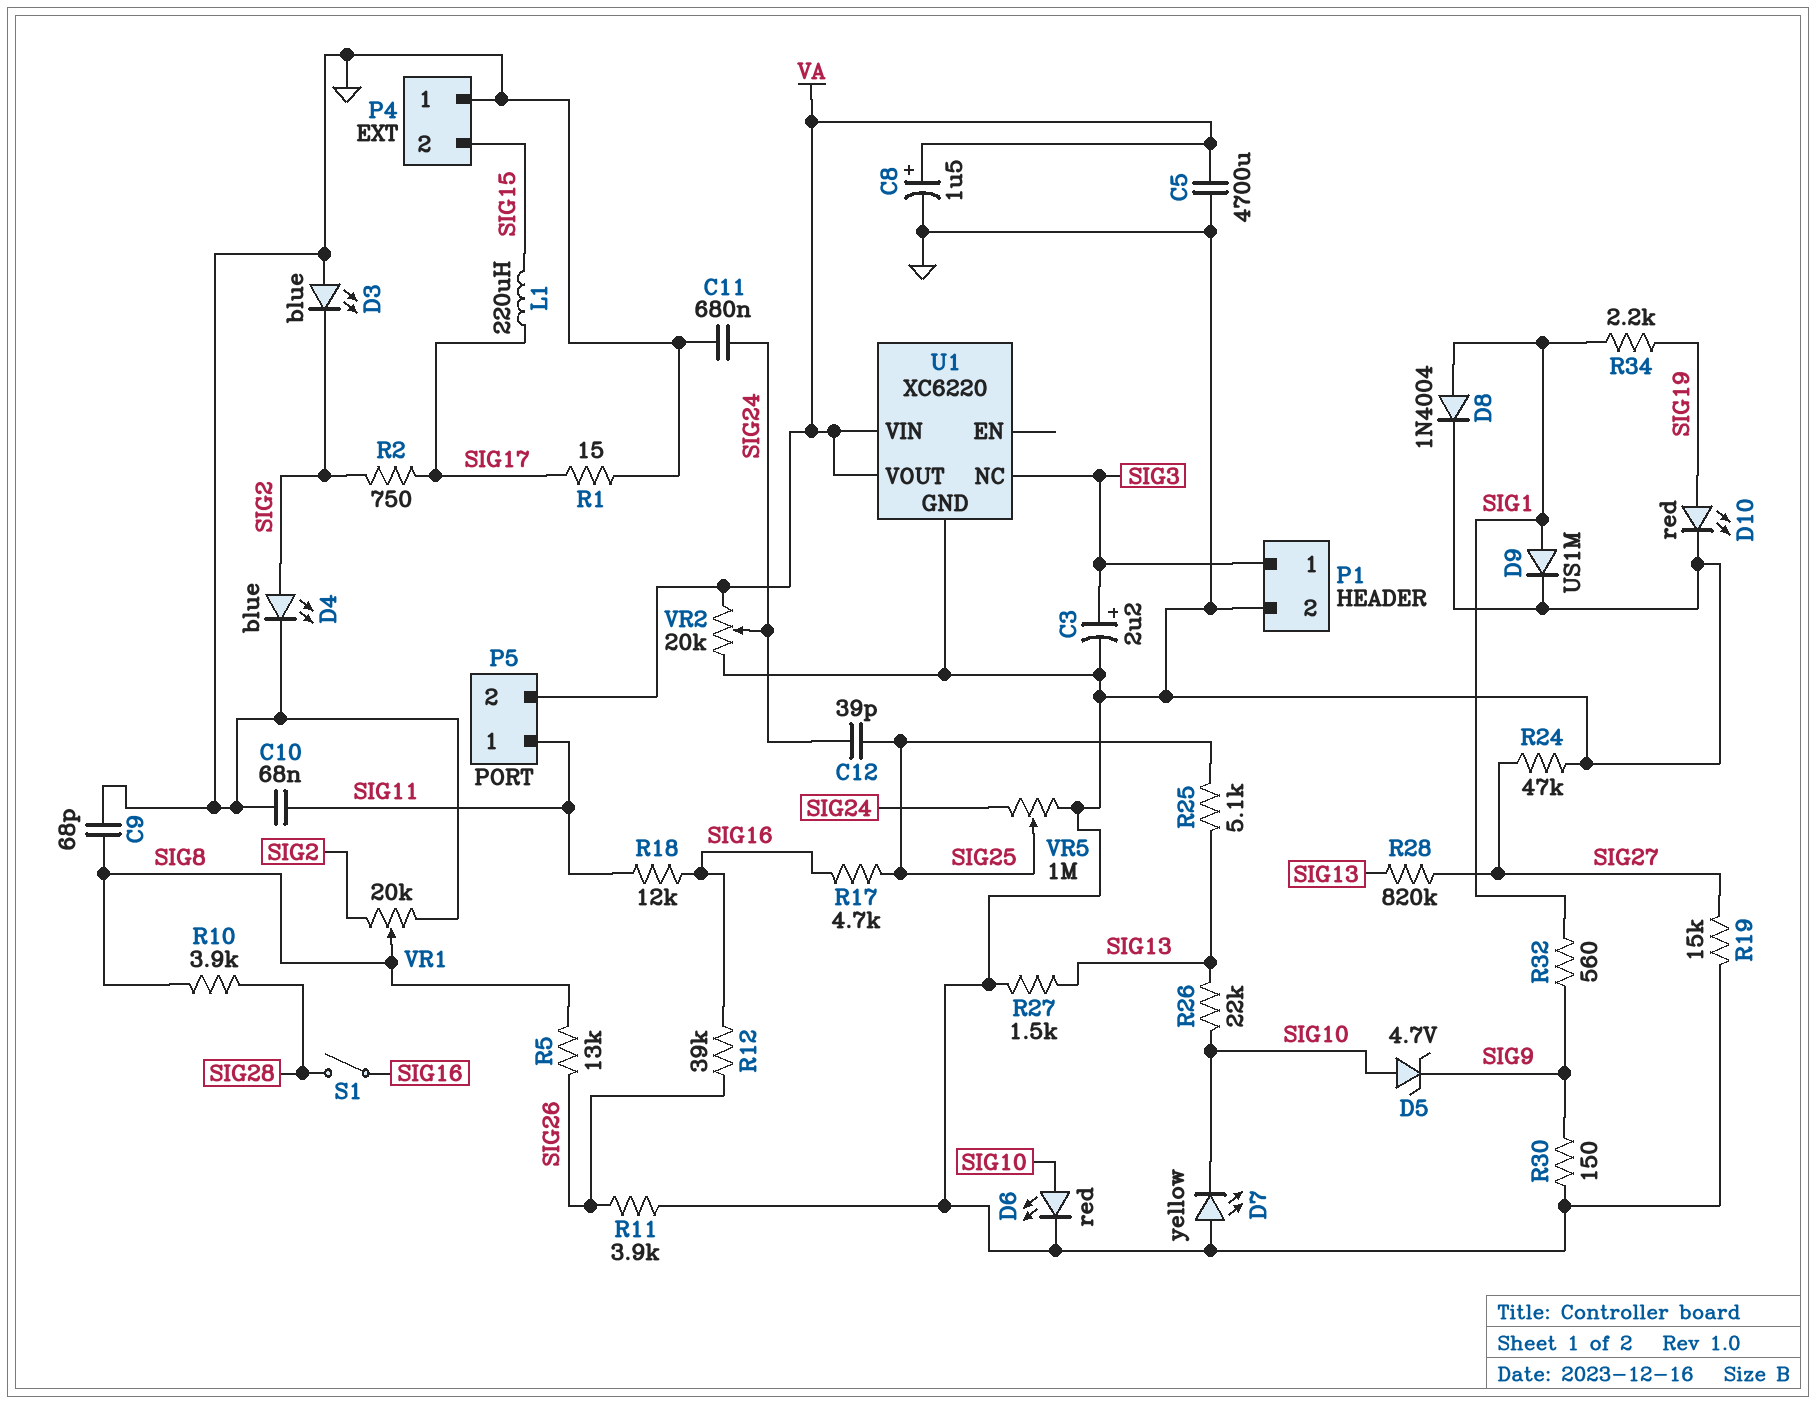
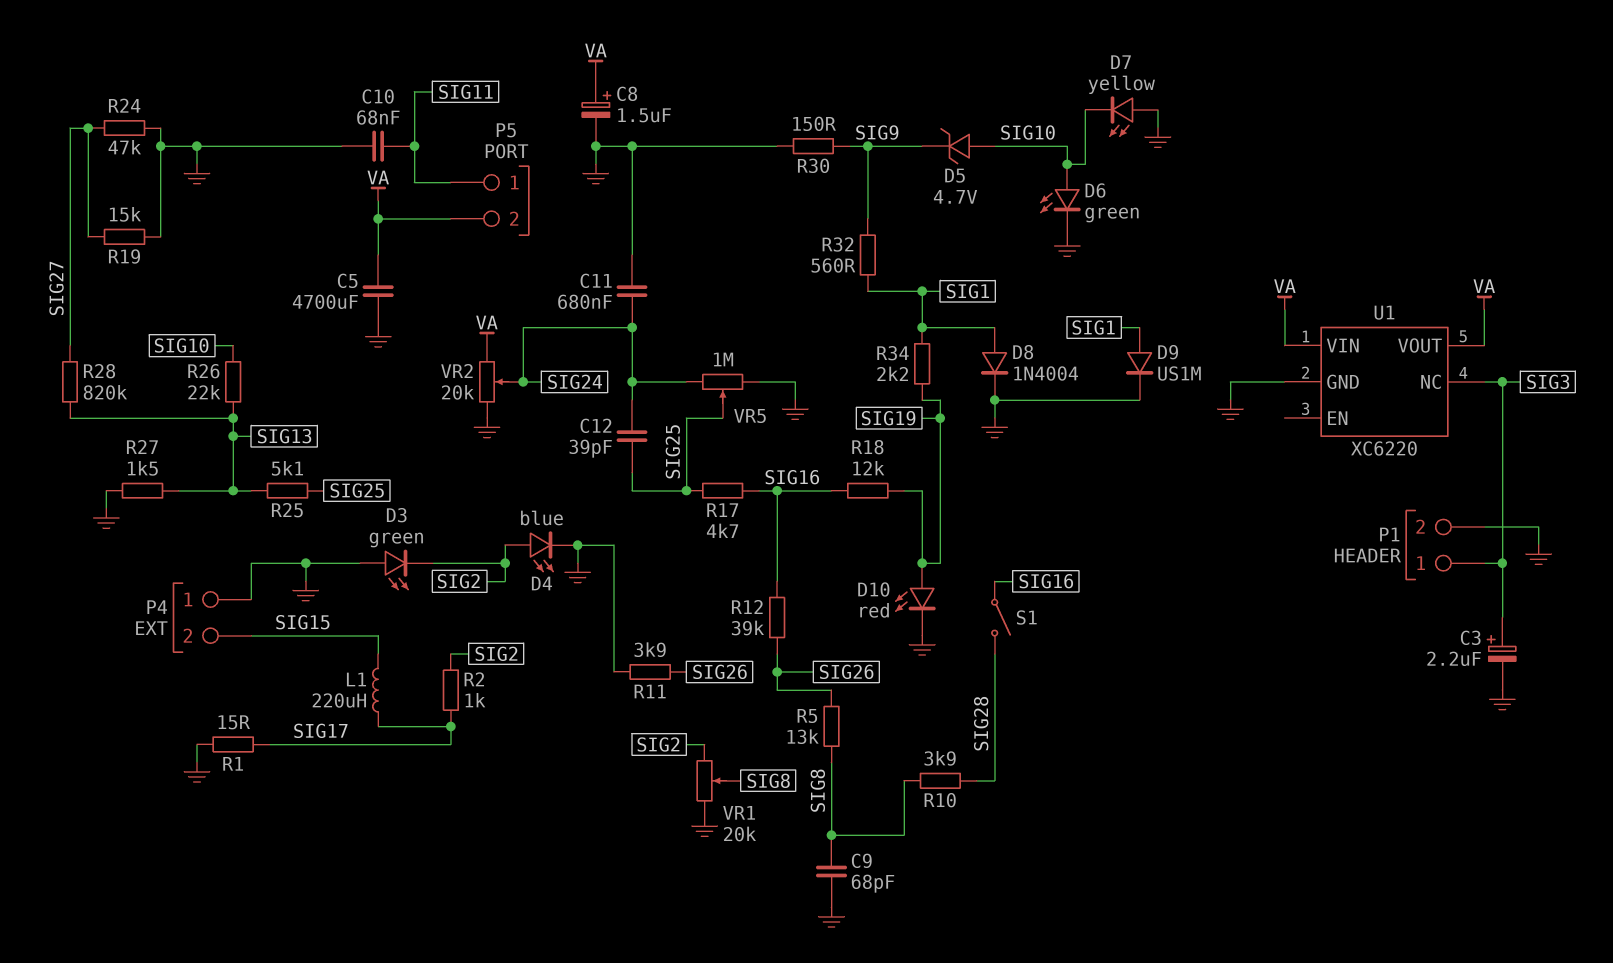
D3: LED blue (A GND, K SIG2) -> LED green (A GND, K SIG2)
D6: LED red (A SIG10, K GND) -> LED green (A SIG10, K GND)
R2: 750 (SIG2, SIG17) -> 1k (SIG2, SIG17)
R18: 12k (SIG11, SIG16) -> 12k (SIG16, SIG19)

